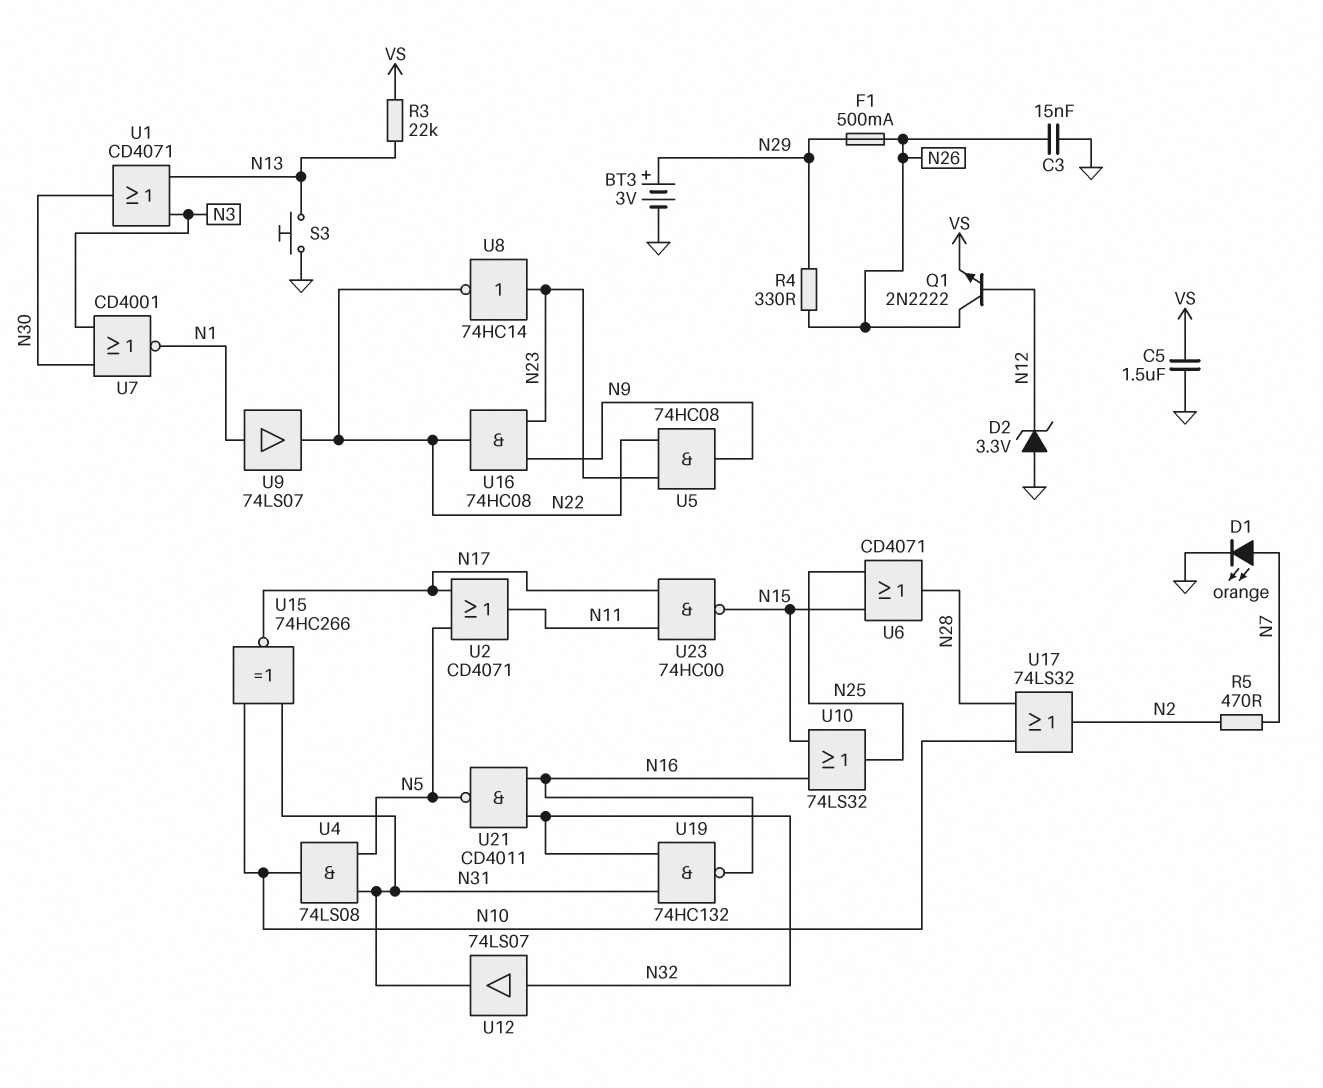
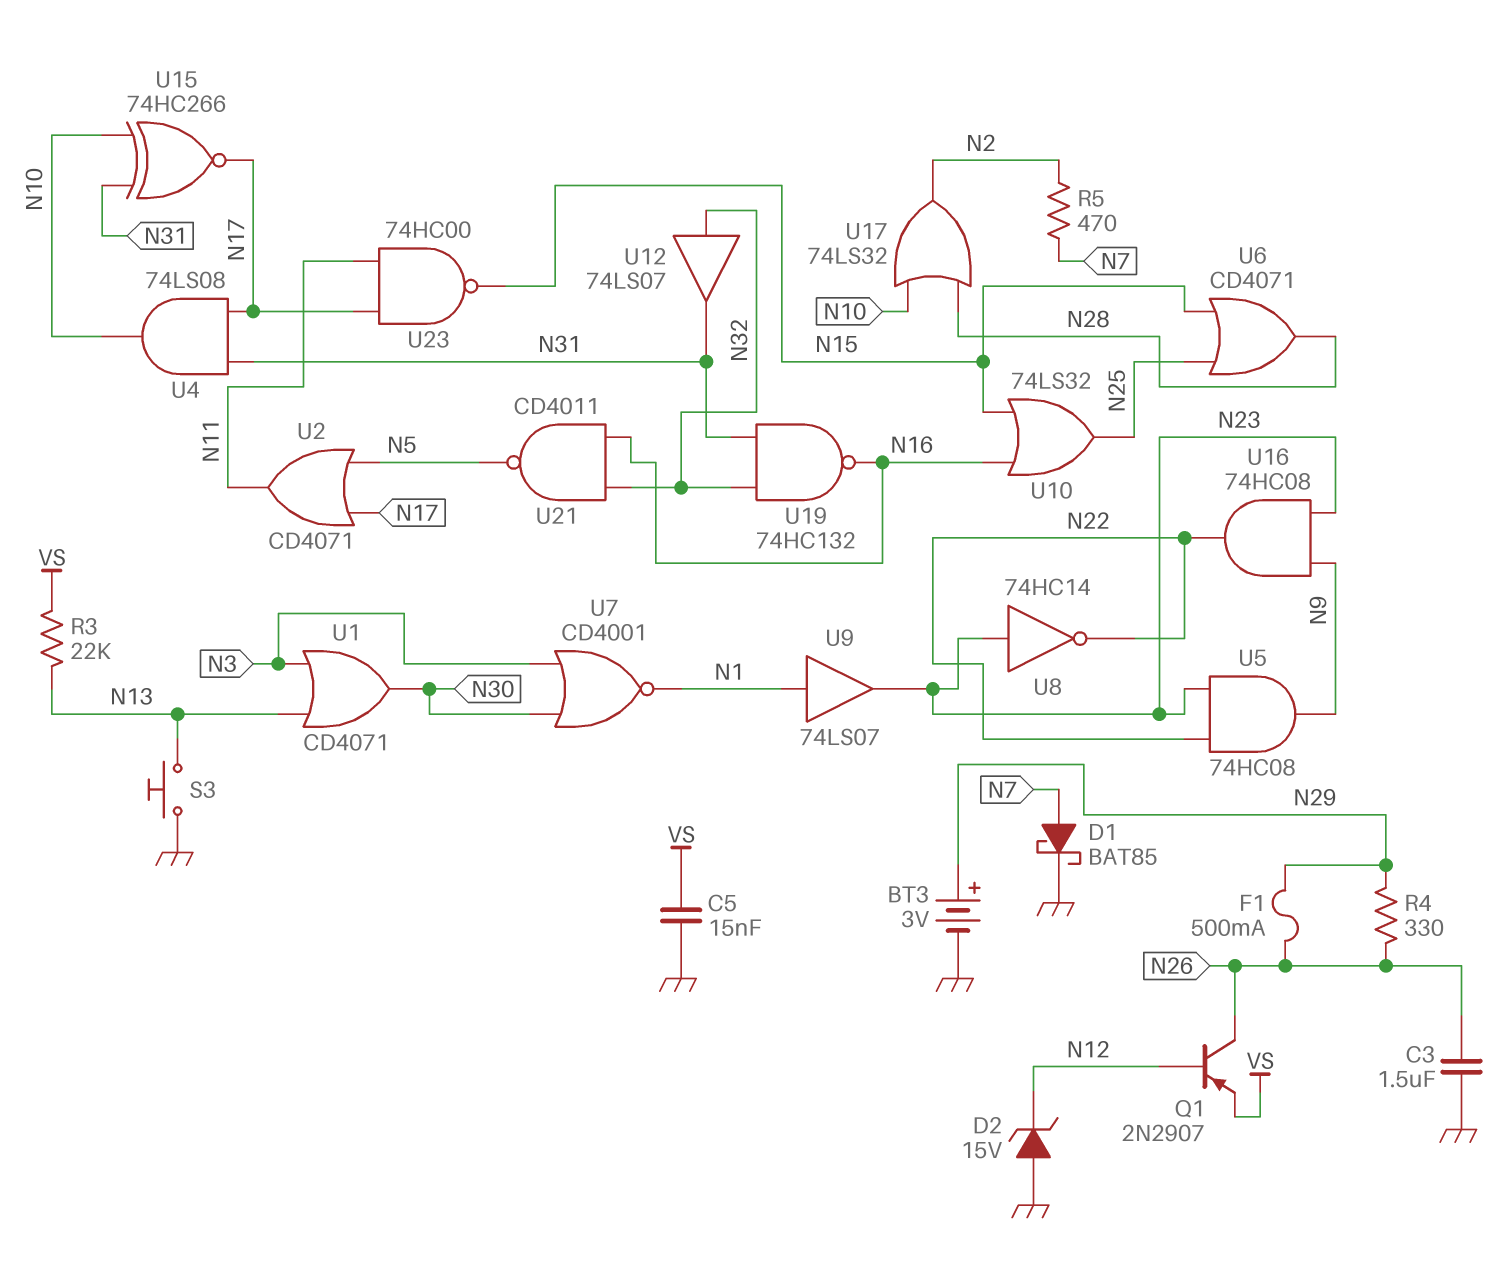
C3: 15nF (GND, N26) -> 1.5uF (GND, N26)
C5: 1.5uF (GND, VS) -> 15nF (GND, VS)
D1: LED orange (A N7, K GND) -> schottky BAT85 (A N7, K GND)
D2: zener 3.3V (A GND, K N12) -> zener 15V (A GND, K N12)
Q1: NPN 2N2222 (B N12, C N26, E VS) -> PNP 2N2907 (B N12, C N26, E VS)
U4: AND 74LS08 (in N5, in N31, out N10) -> AND 74LS08 (in N17, in N31, out N10)
U9: buffer 74LS07 (in N1, out N22) -> buffer 74LS07 (in N1, out N23)

